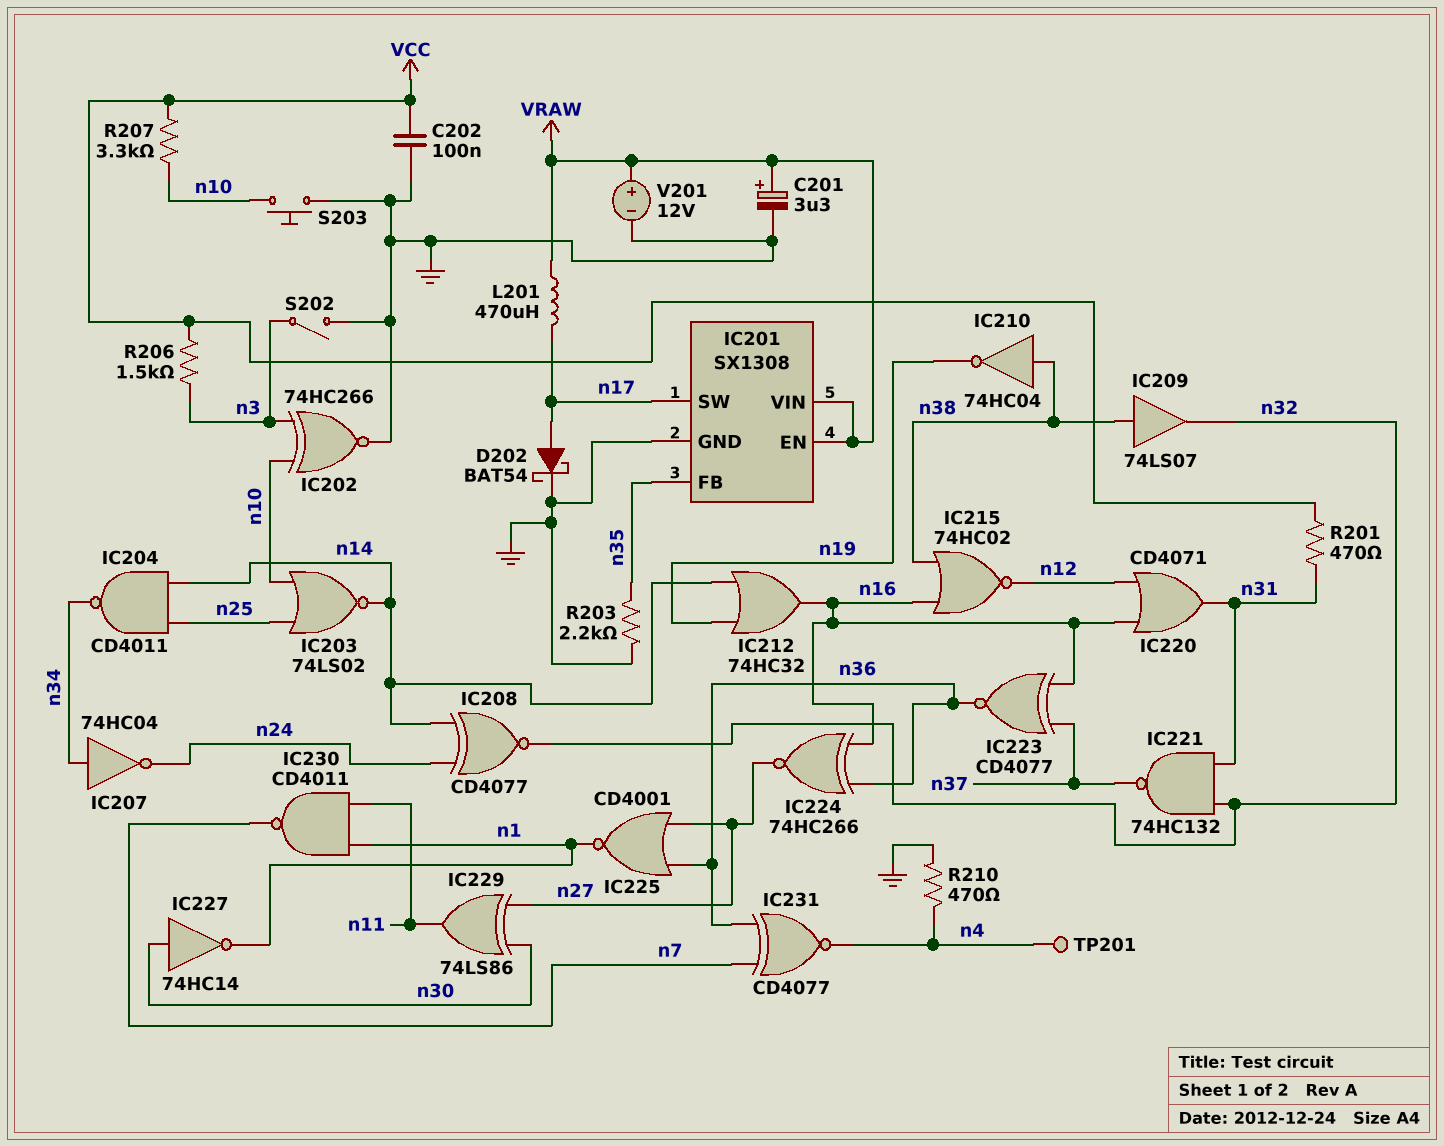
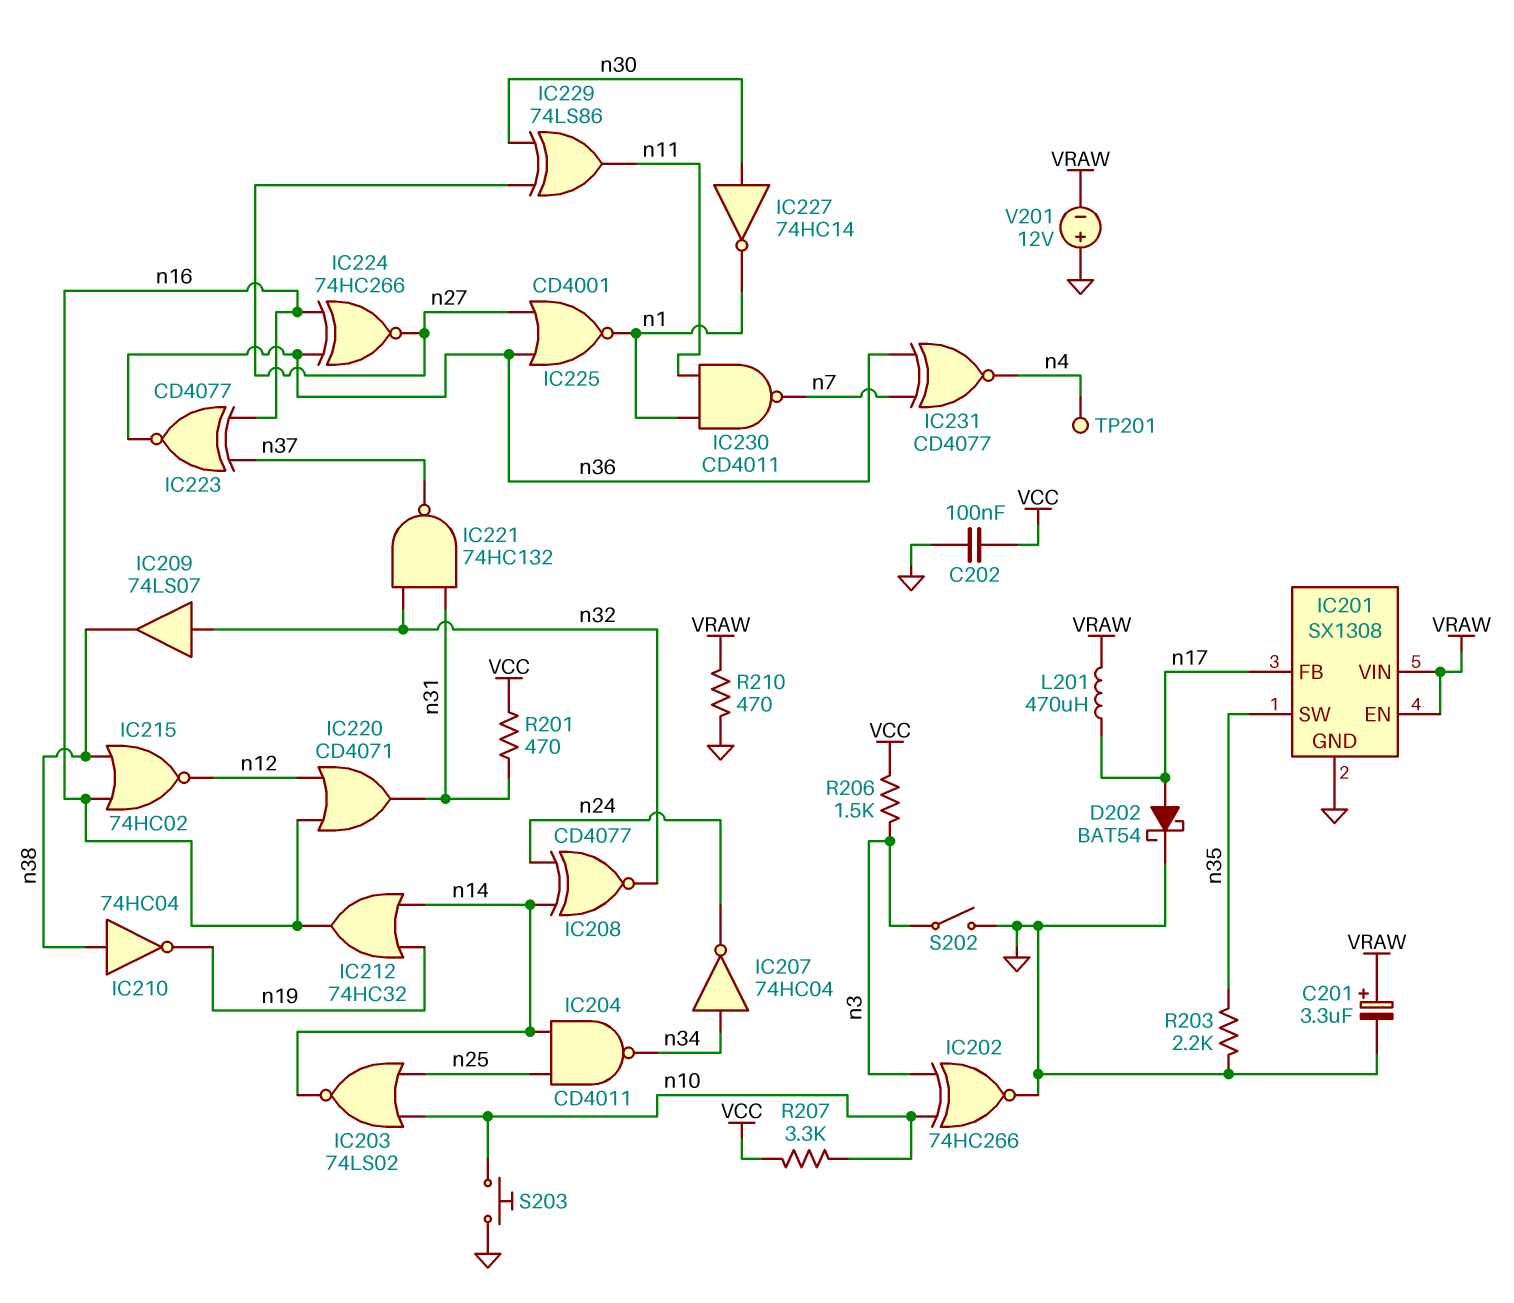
IC201 pin FB: n35 -> n17
IC201 pin SW: n17 -> n35
IC209: buffer 74LS07 (in n38, out n32) -> buffer 74LS07 (in n32, out n38)
R210: 470 (GND, n4) -> 470 (GND, VRAW)
V201: 12V (plus VRAW, minus GND) -> 12V (plus GND, minus VRAW)

